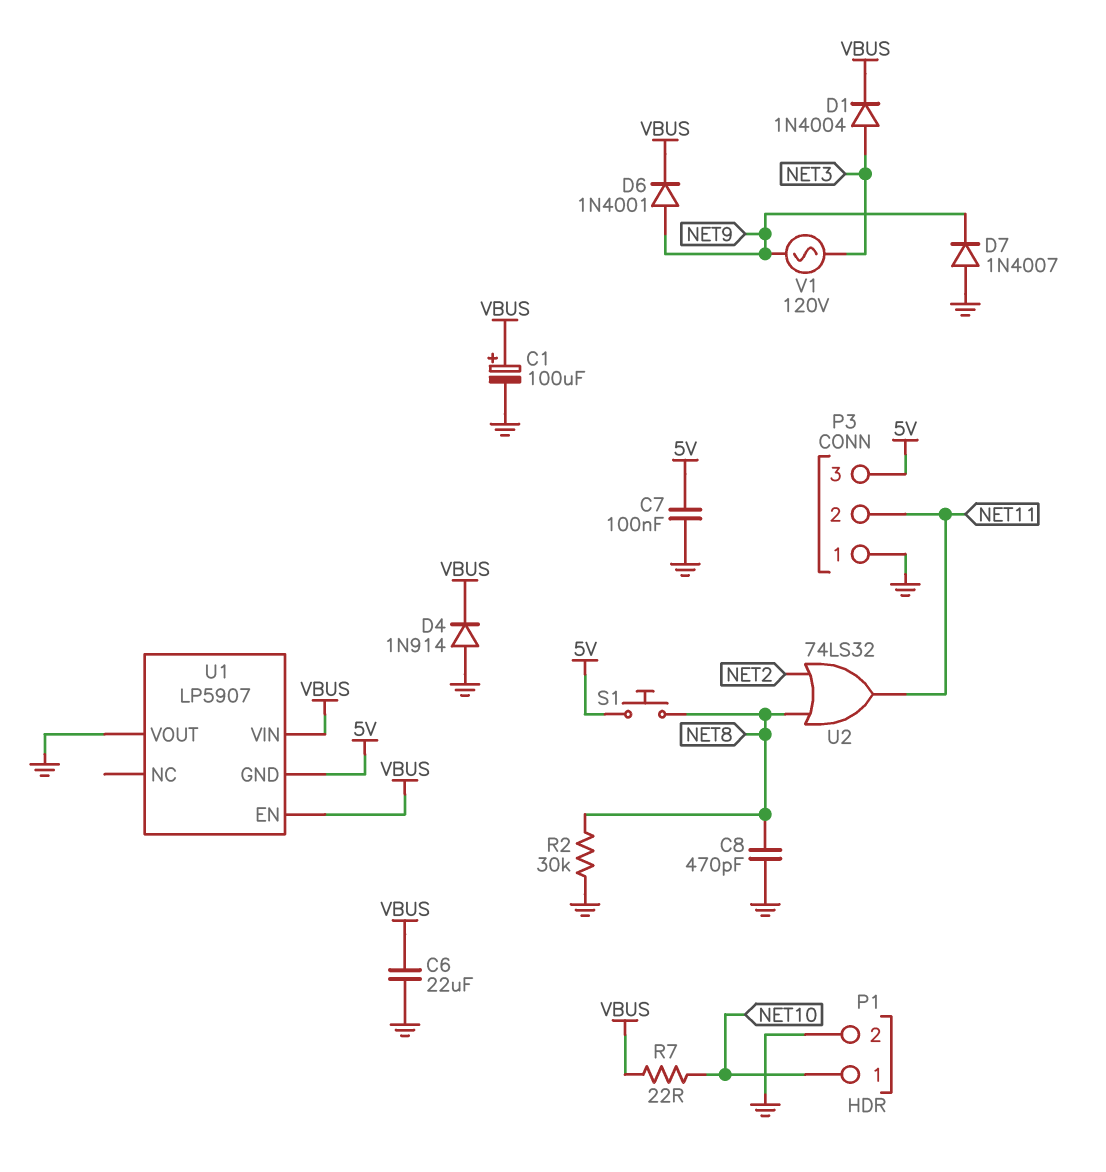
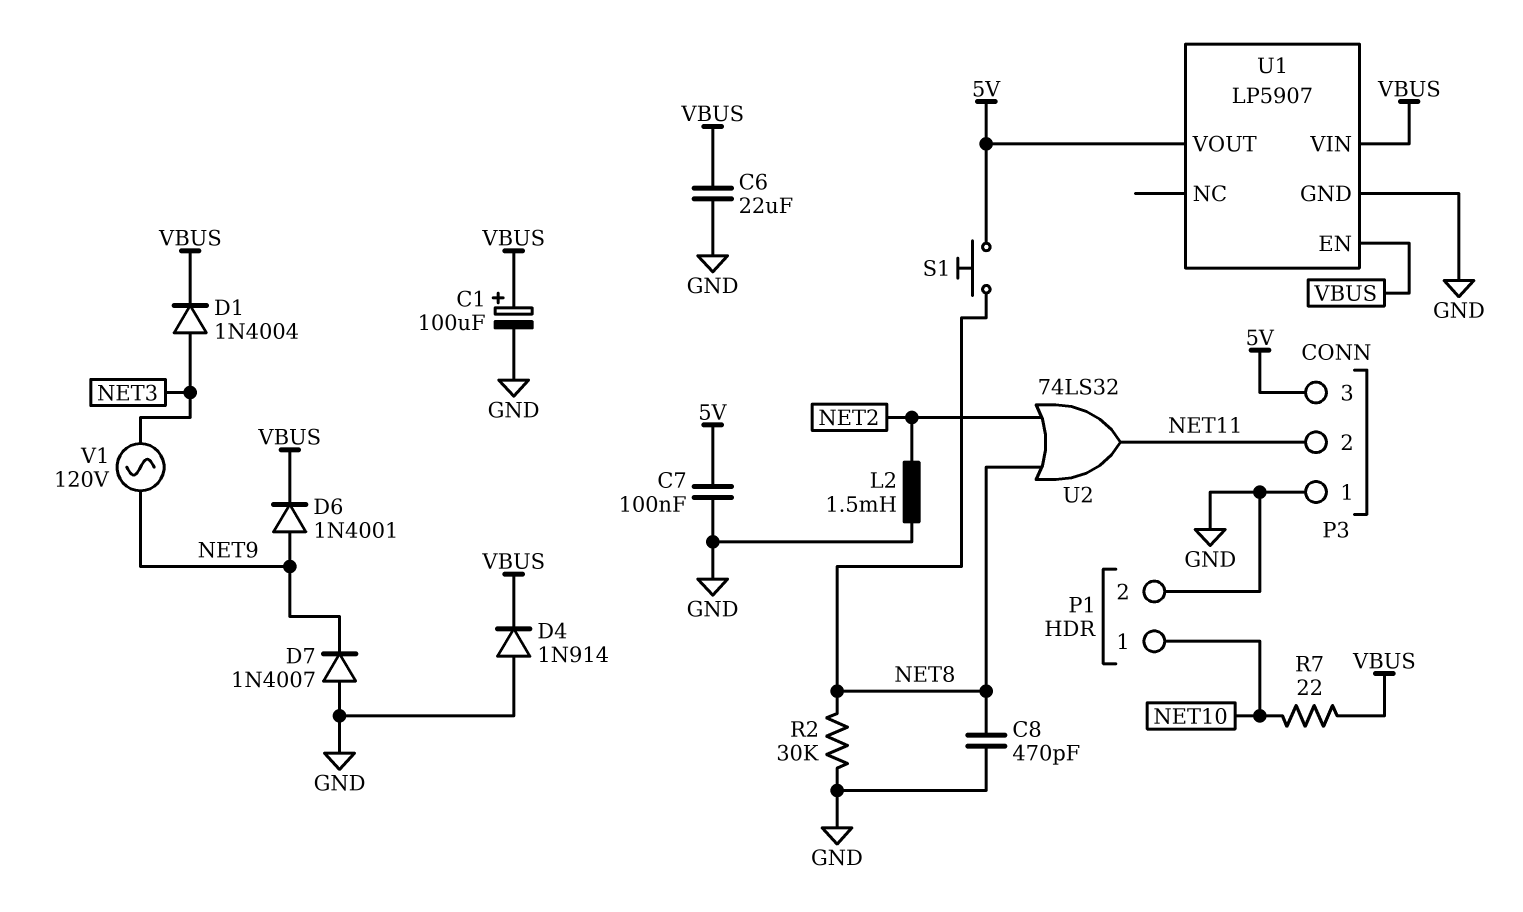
L2: none -> 1.5mH (GND, NET2)
U1 pin GND: 5V -> GND
U1 pin VOUT: GND -> 5V

